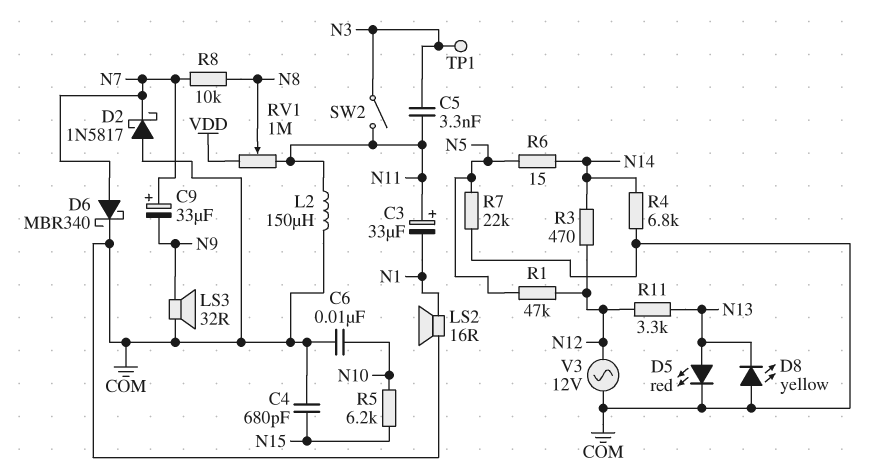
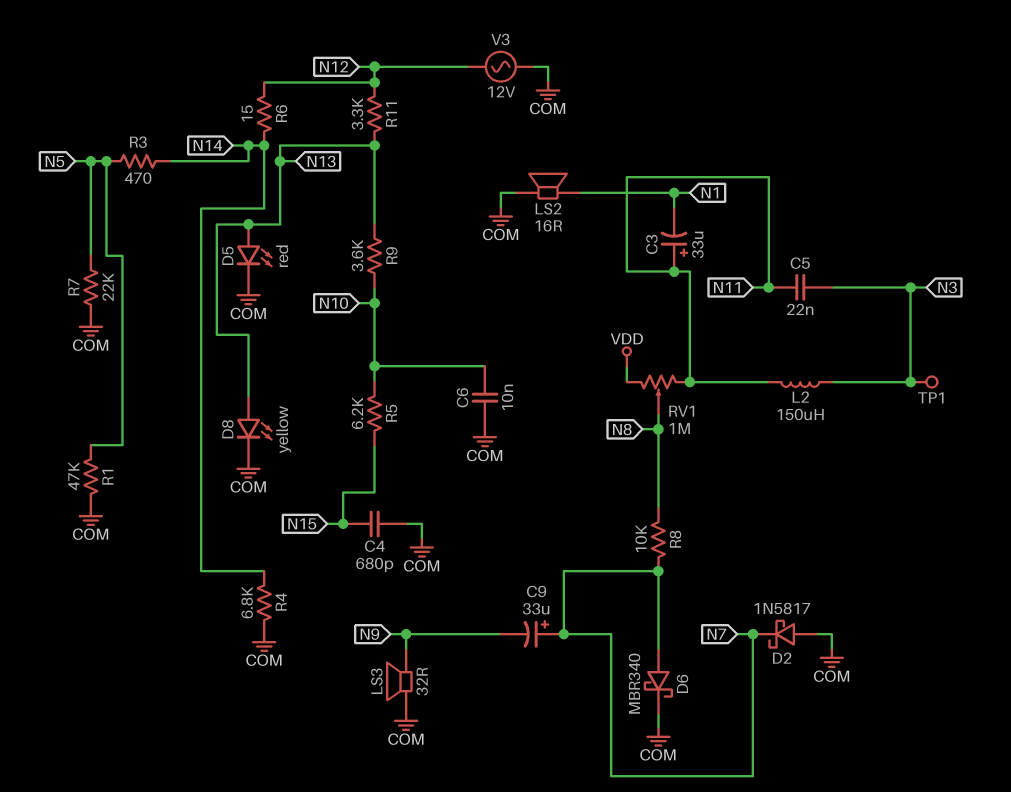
C5: 3.3nF (N3, N11) -> 22nF (N3, N11)
D8: LED yellow (A COM, K N13) -> LED yellow (A N13, K COM)
L2: 150uH (COM, N11) -> 150uH (N3, N11)
R1: 47k (N5, N12) -> 47k (COM, N5)
R3: 470 (N12, N14) -> 470 (N5, N14)
R6: 15 (N5, N14) -> 15 (N12, N14)
R9: none -> 3.6k (N10, N13)
SW2: switch (N3, N11) -> none

